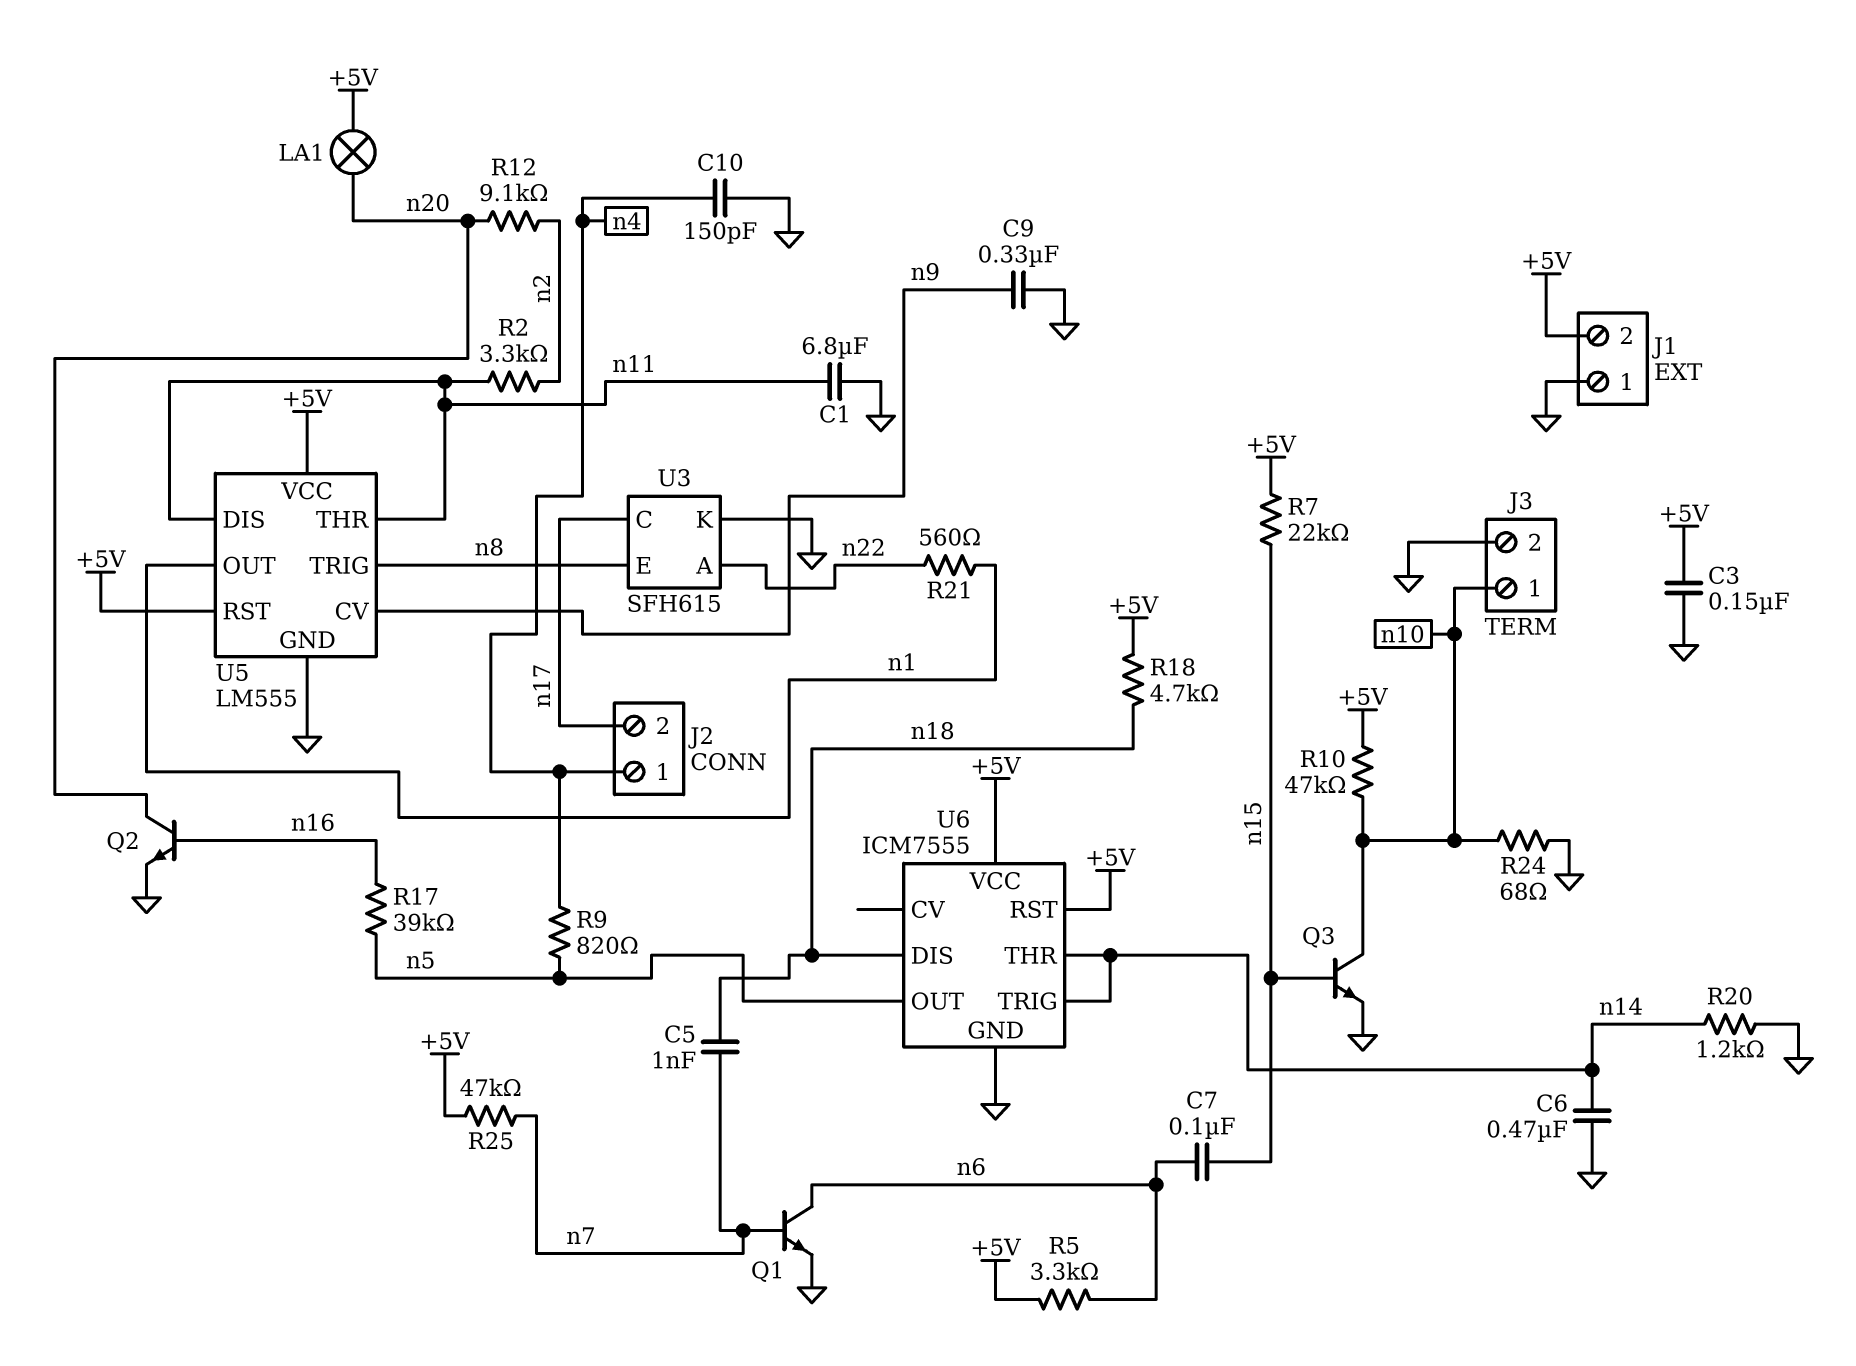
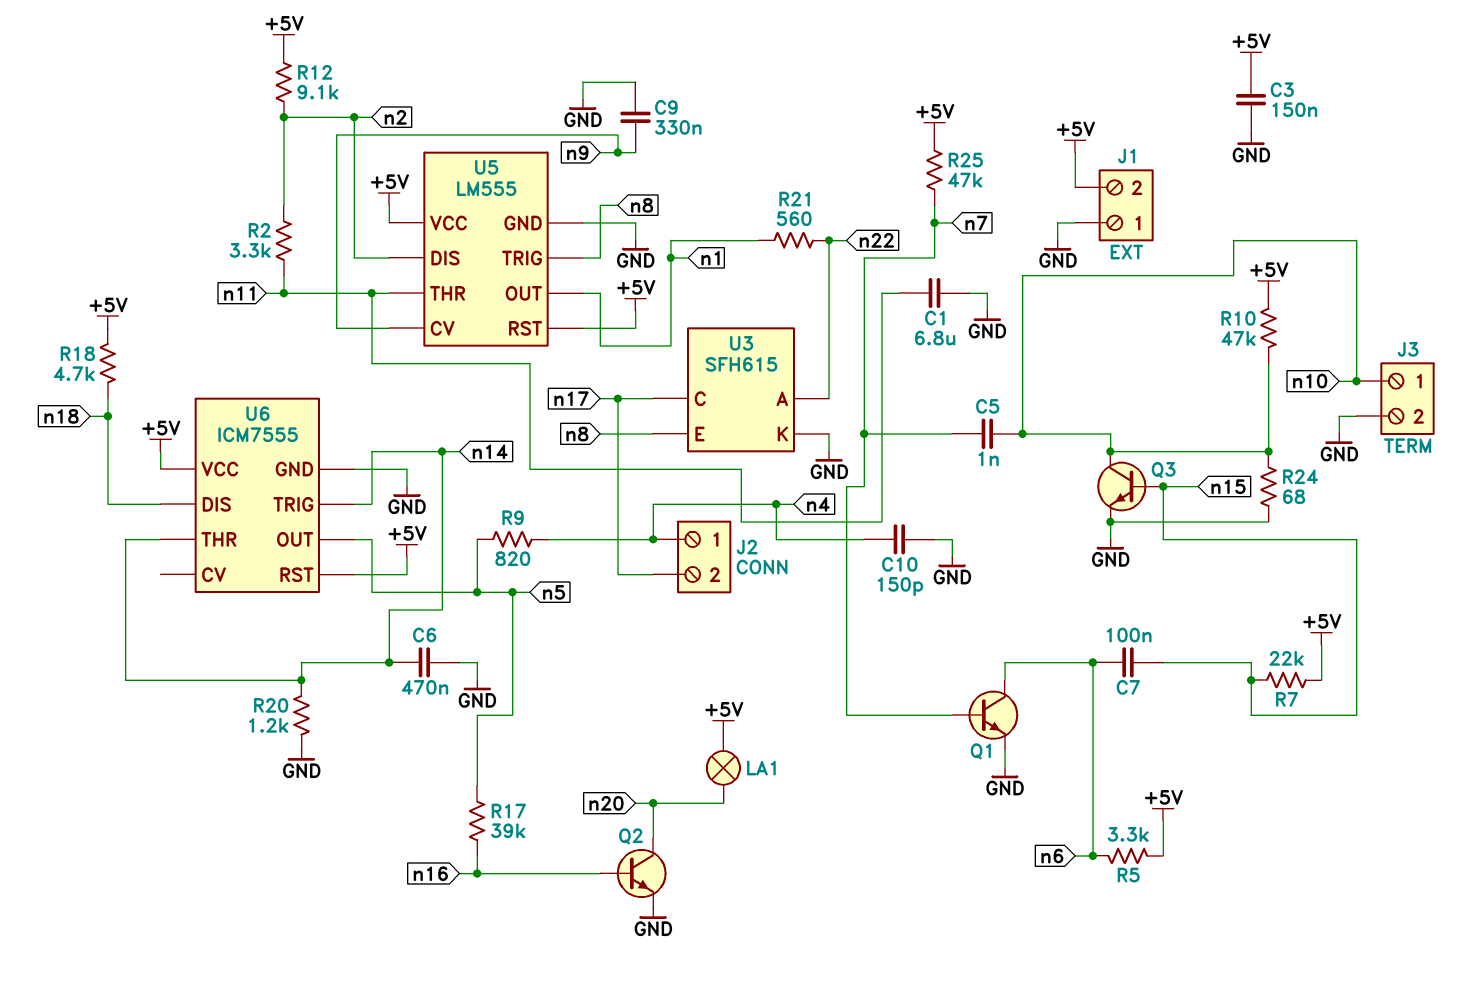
C5: 1nF (n7, n18) -> 1nF (n7, n10)
R12: 9.1k (n2, n20) -> 9.1k (+5V, n2)
U5 pin DIS: n11 -> n2

